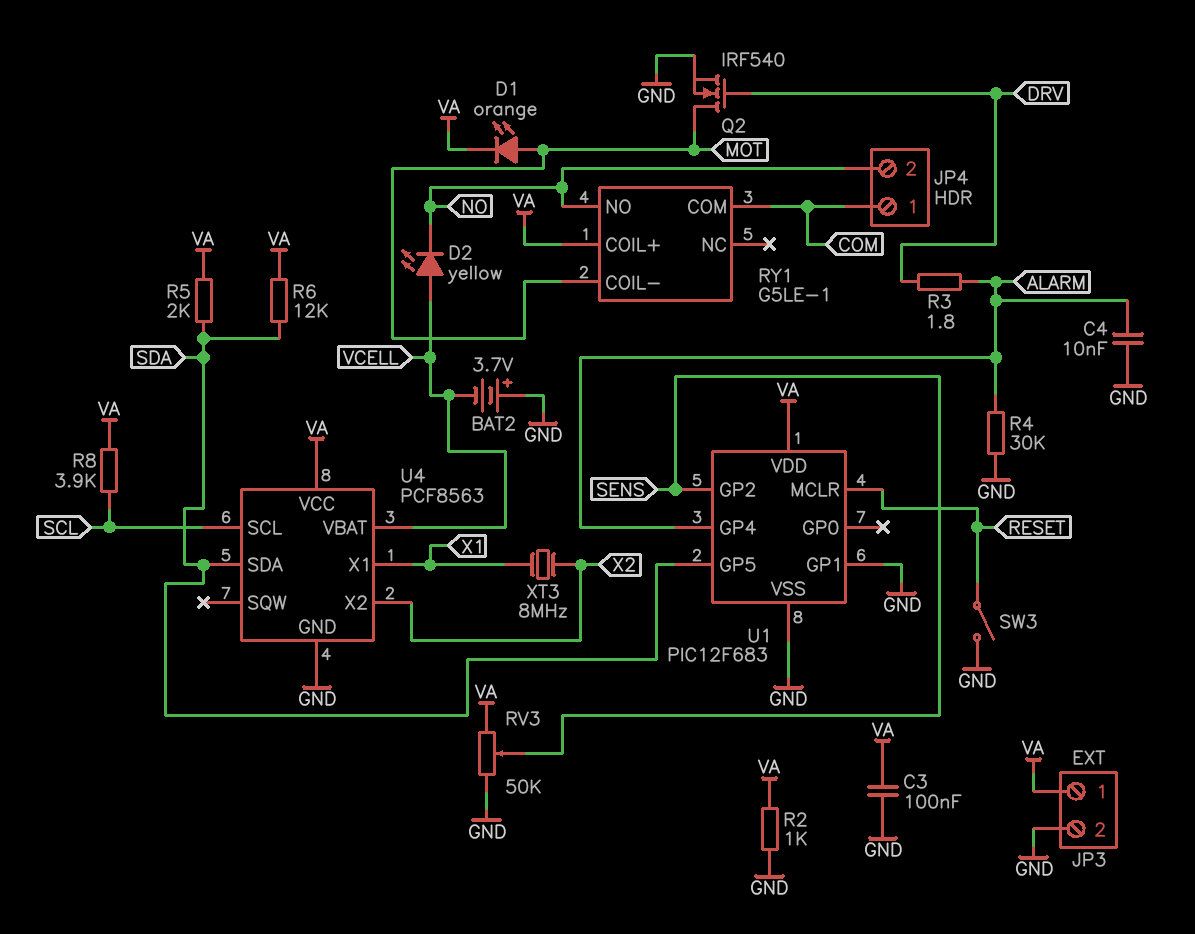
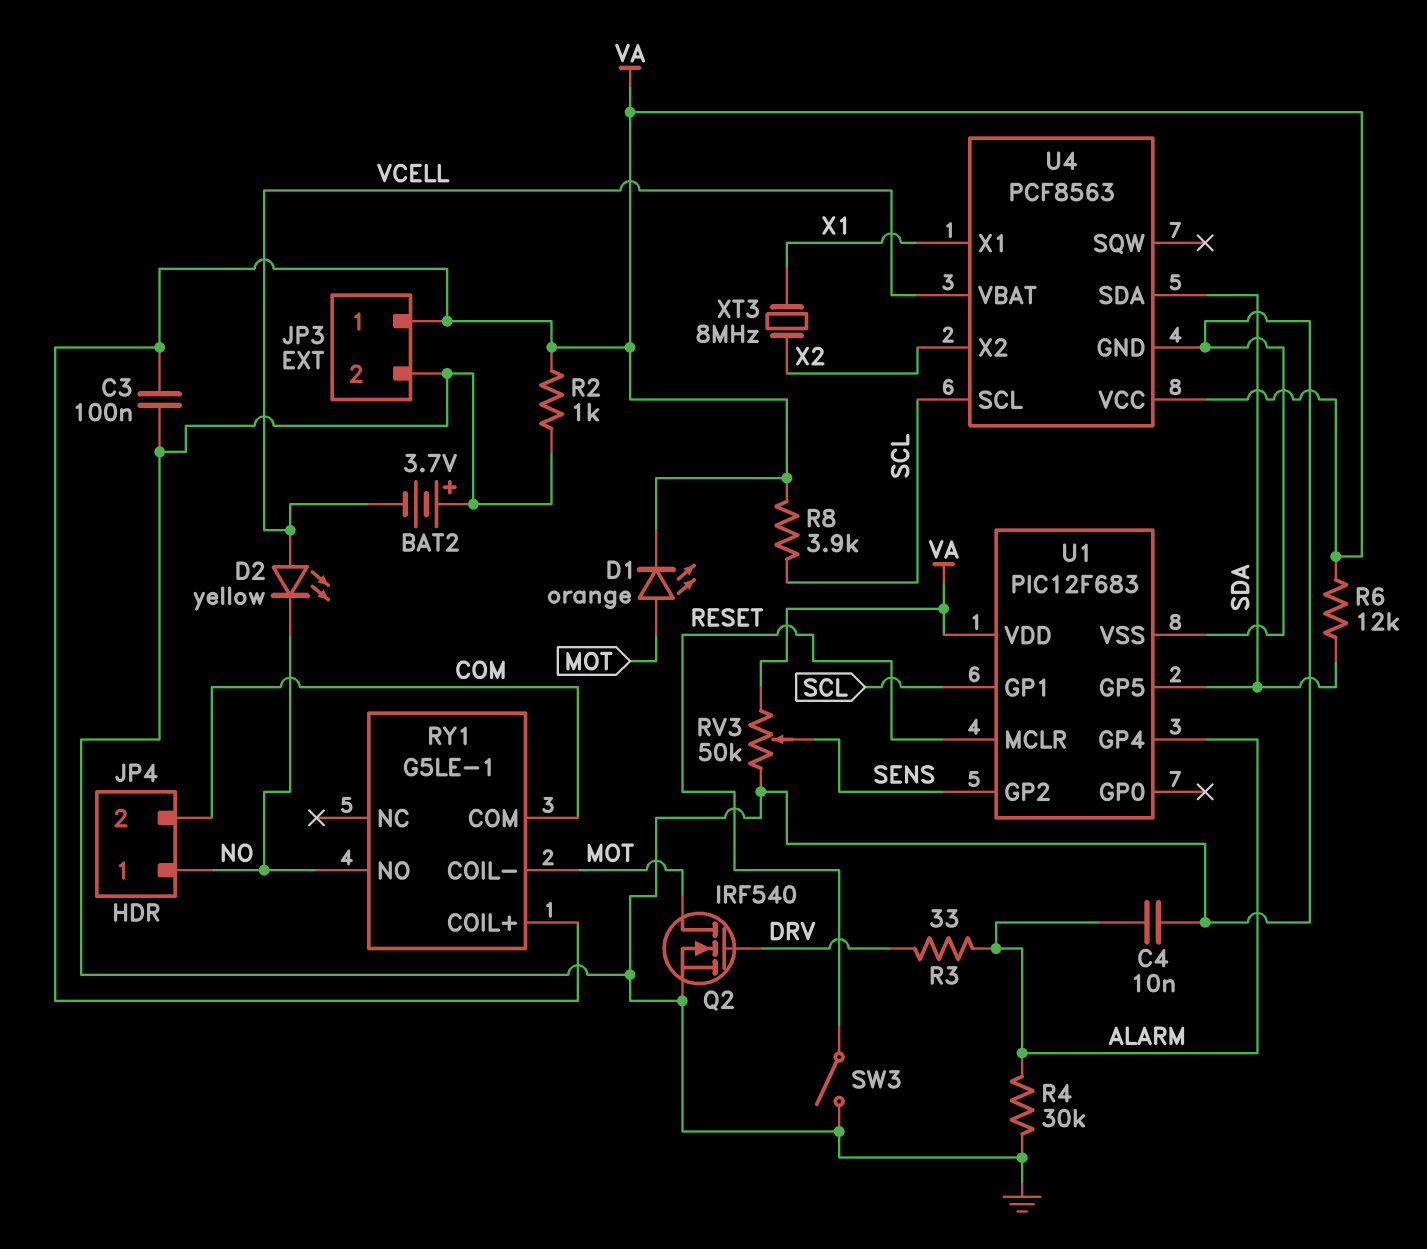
JP4 pin 1: COM -> NO
JP4 pin 2: NO -> COM
R3: 1.8 (ALARM, DRV) -> 33 (ALARM, DRV)
R5: 2k (SDA, VA) -> none
U1 pin GP1: GND -> SCL

